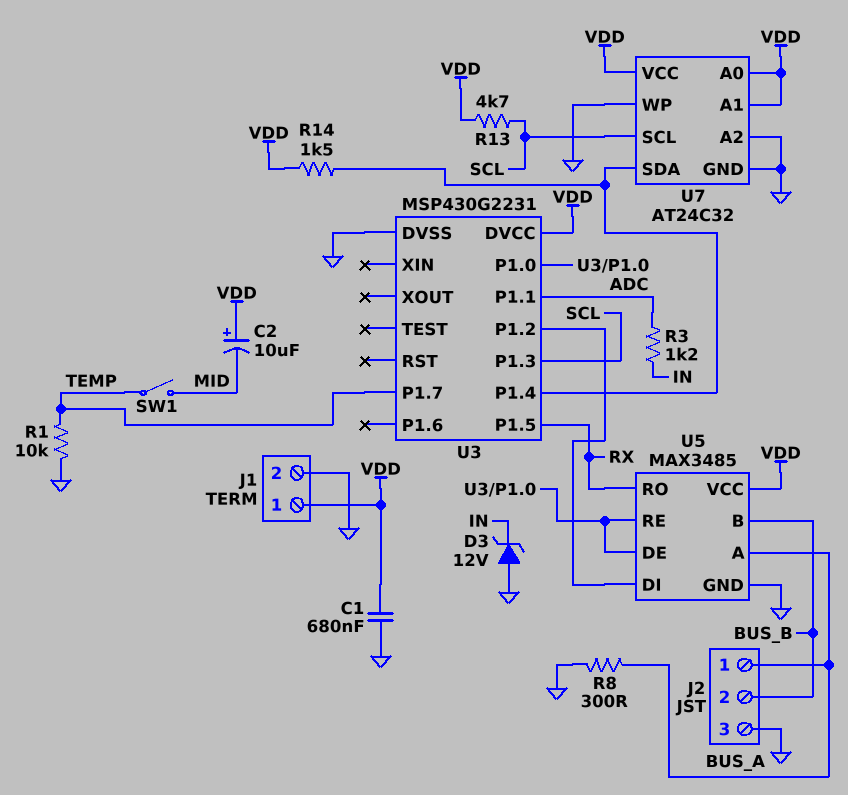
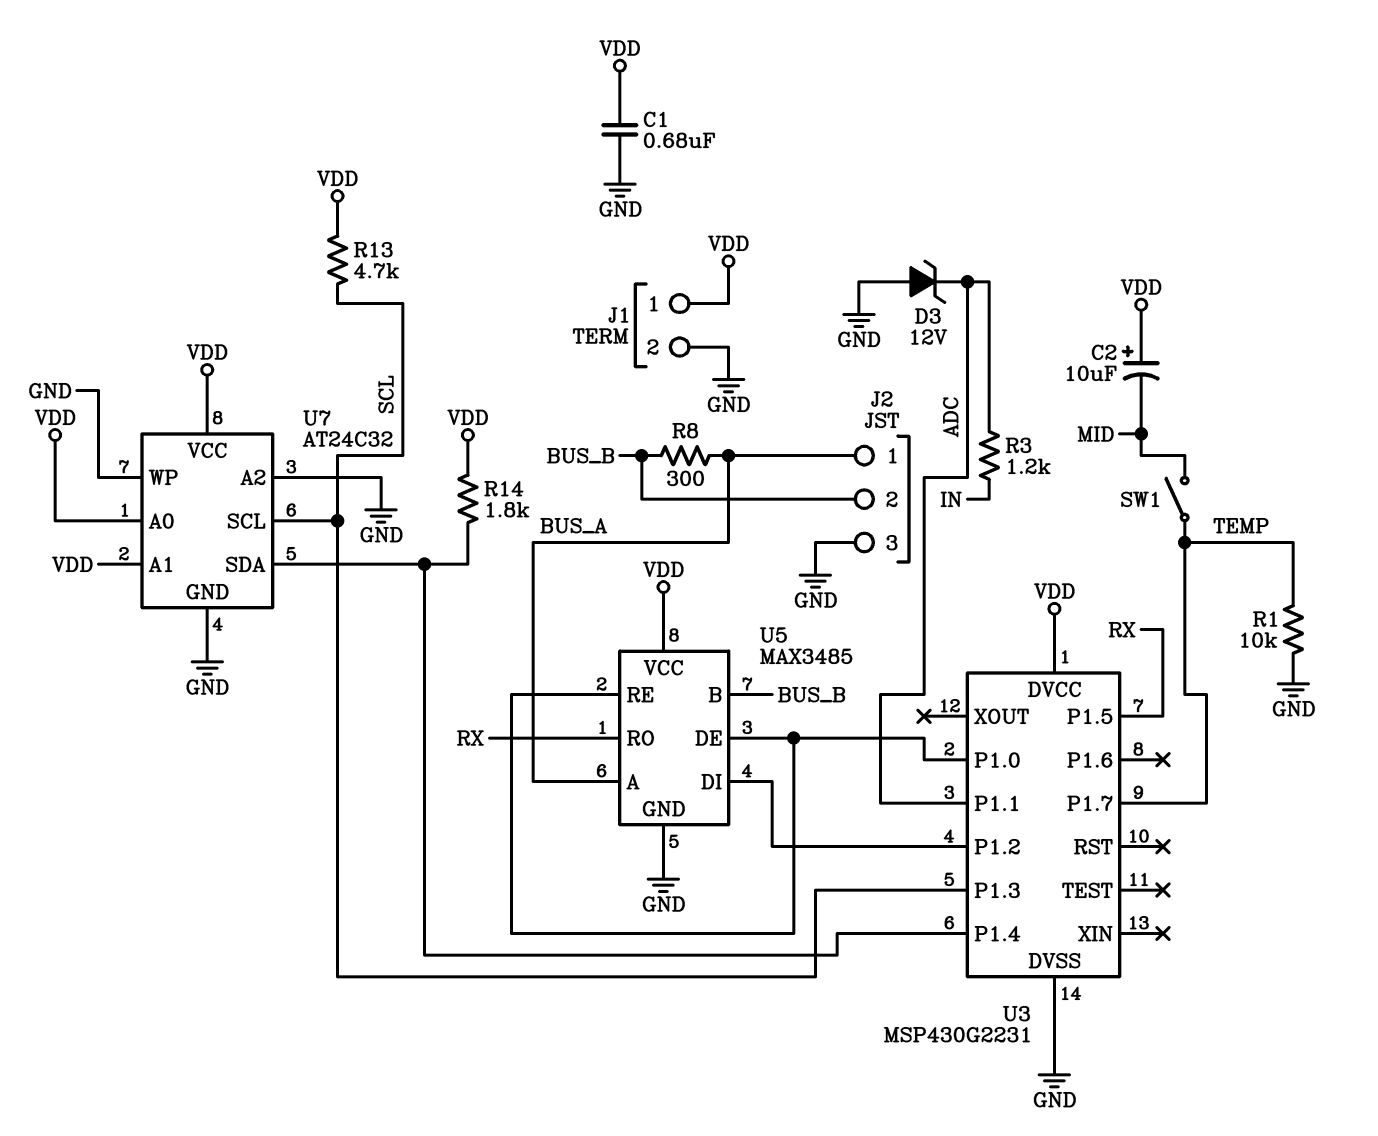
D3: zener 12V (A GND, K IN) -> zener 12V (A GND, K ADC)
R8: 300 (BUS_A, GND) -> 300 (BUS_A, BUS_B)
R14: 1.5k (U3/P1.4, VDD) -> 1.8k (U3/P1.4, VDD)

